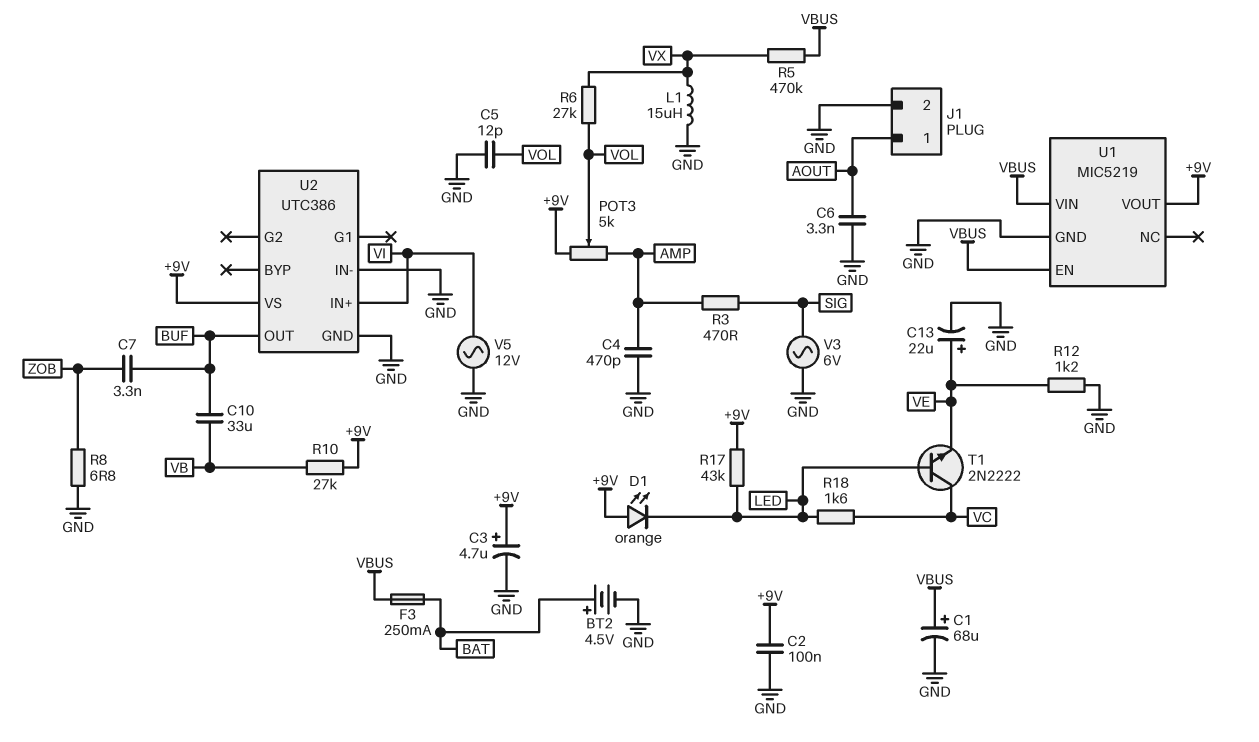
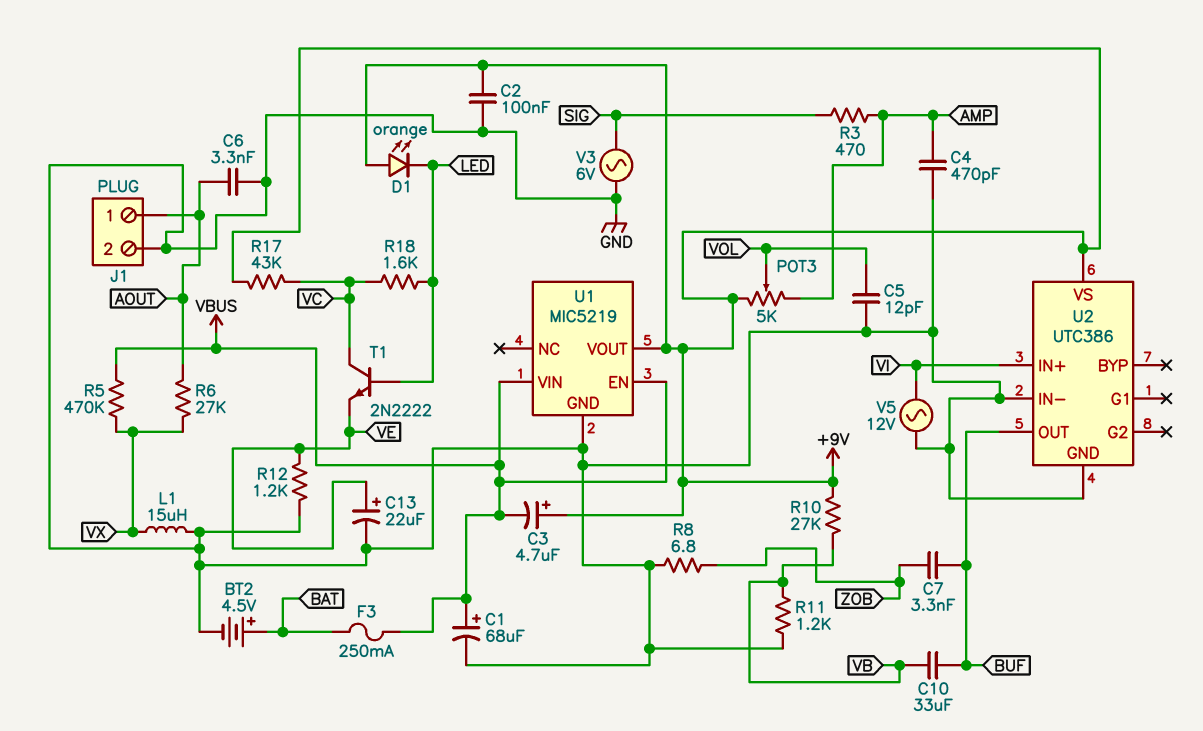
C3: 4.7uF (plus +9V, minus GND) -> 4.7uF (plus +9V, minus VBUS)
R6: 27k (VOL, VX) -> 27k (AOUT, VX)
R11: none -> 1.2k (GND, VB)
R17: 43k (+9V, LED) -> 43k (+9V, VC)

